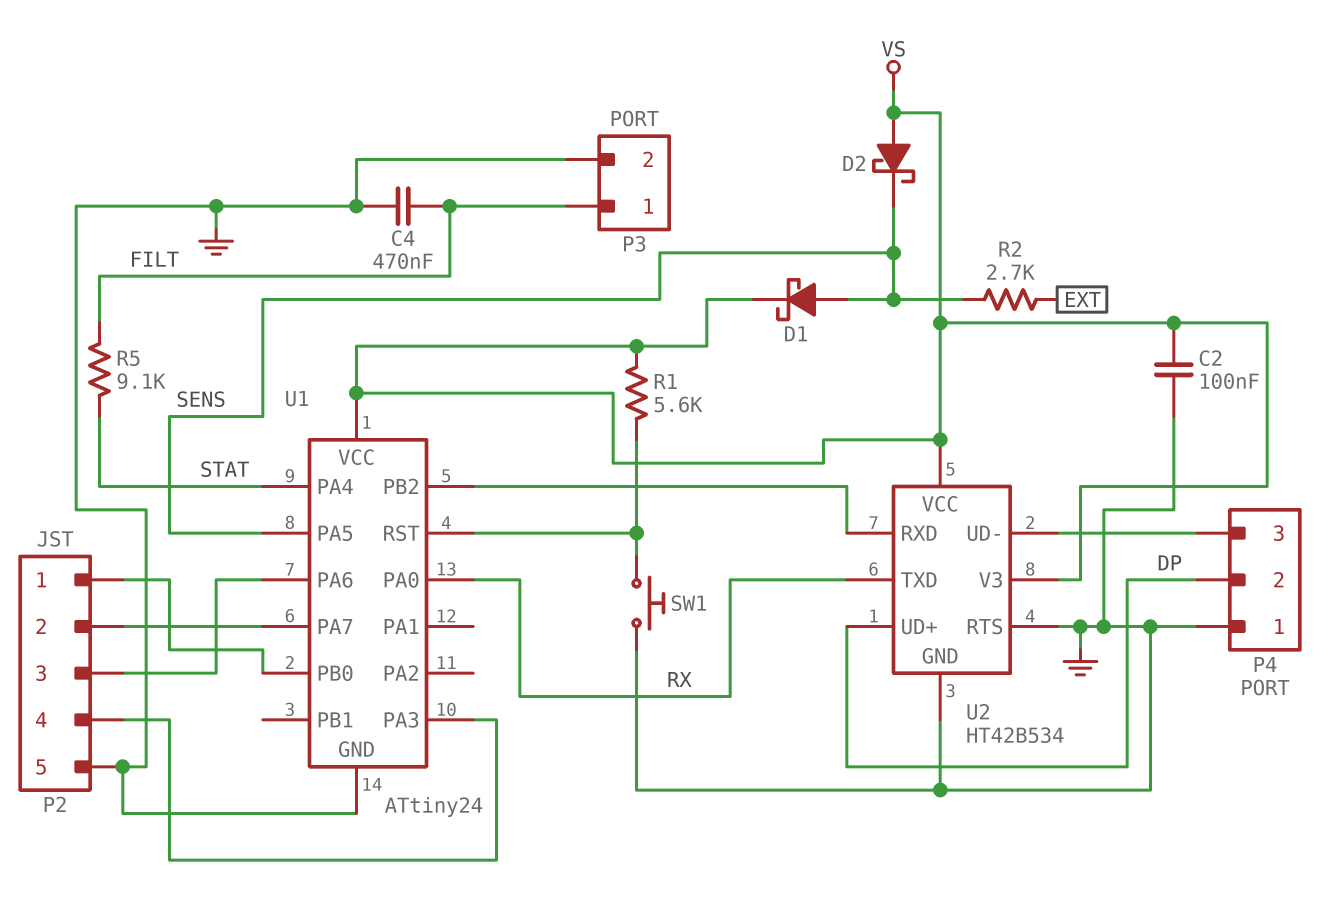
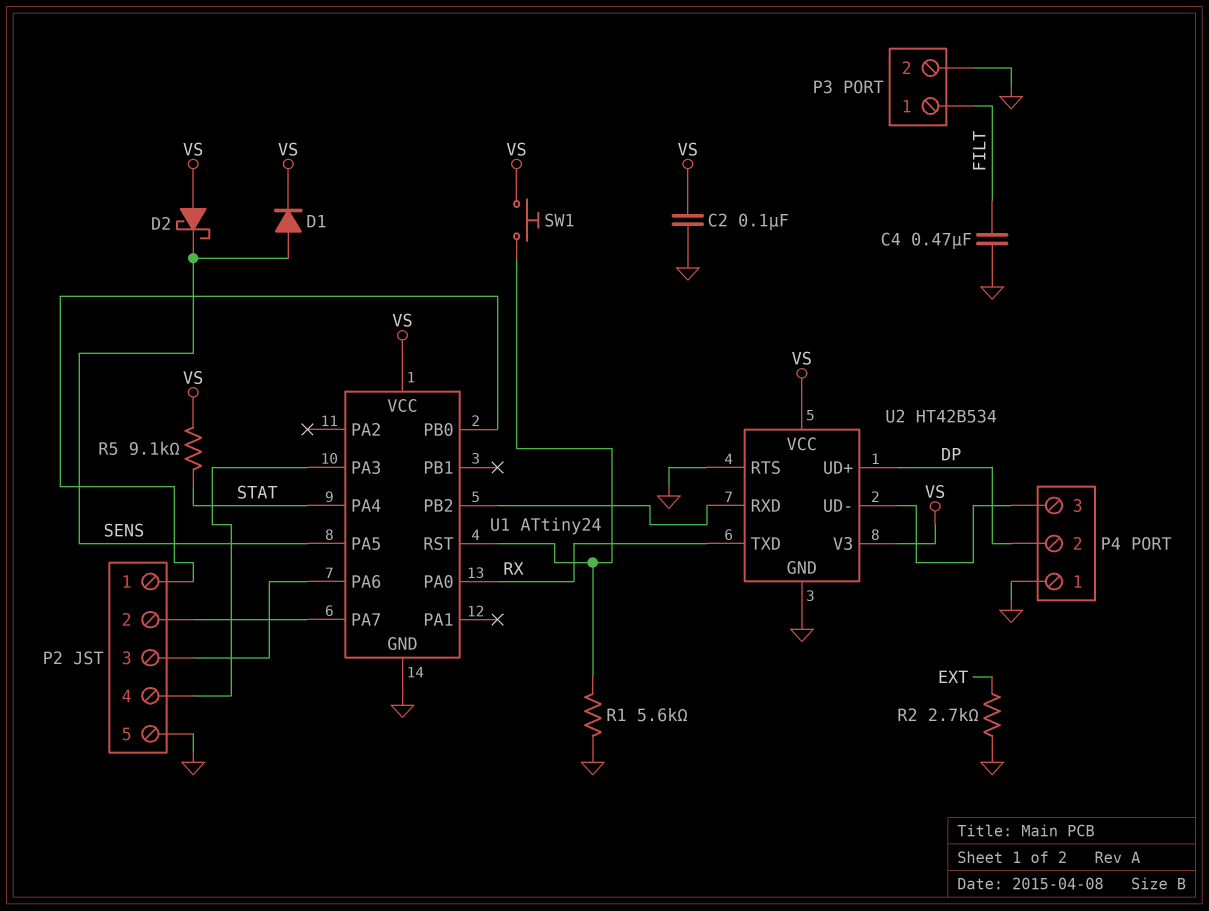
D1: schottky (A SENS, K VS) -> diode (A SENS, K VS)
R1: 5.6k (U1/RST, VS) -> 5.6k (GND, U1/RST)
R2: 2.7k (EXT, SENS) -> 2.7k (EXT, GND)
R5: 9.1k (FILT, STAT) -> 9.1k (STAT, VS)
SW1: button (GND, U1/RST) -> button (U1/RST, VS)

